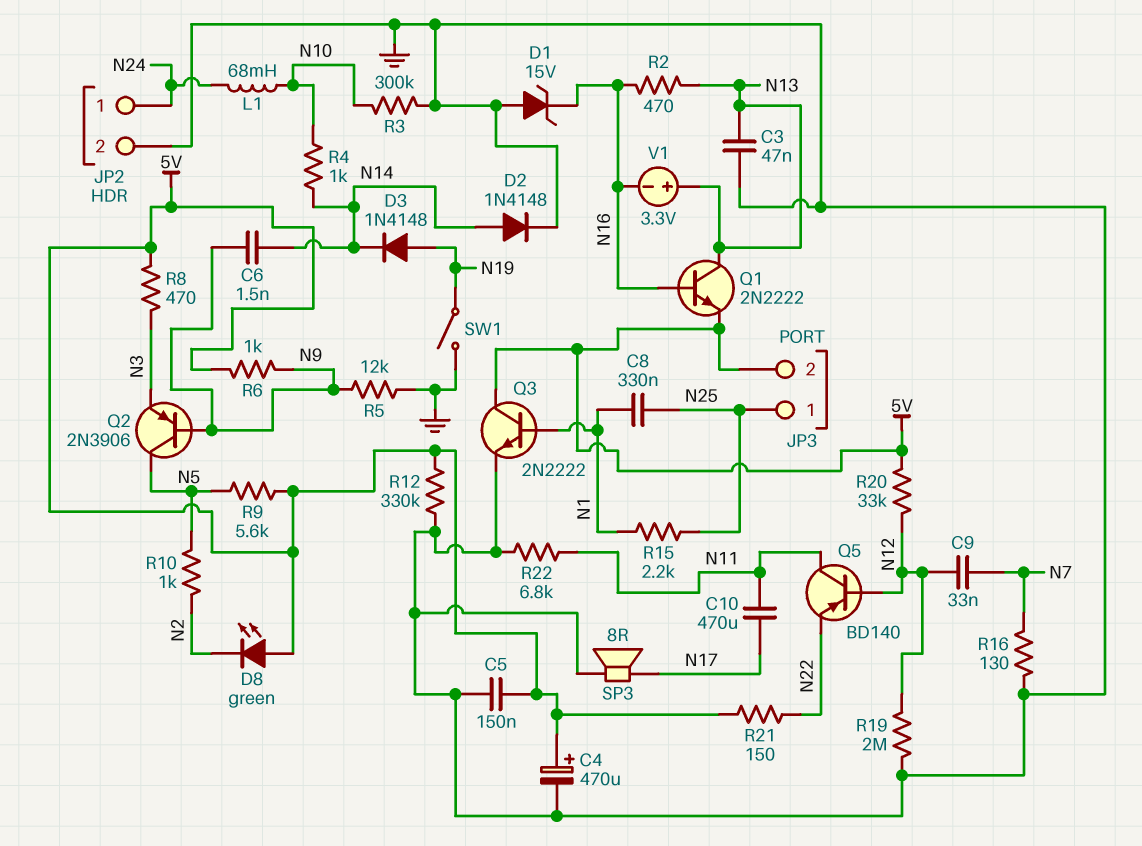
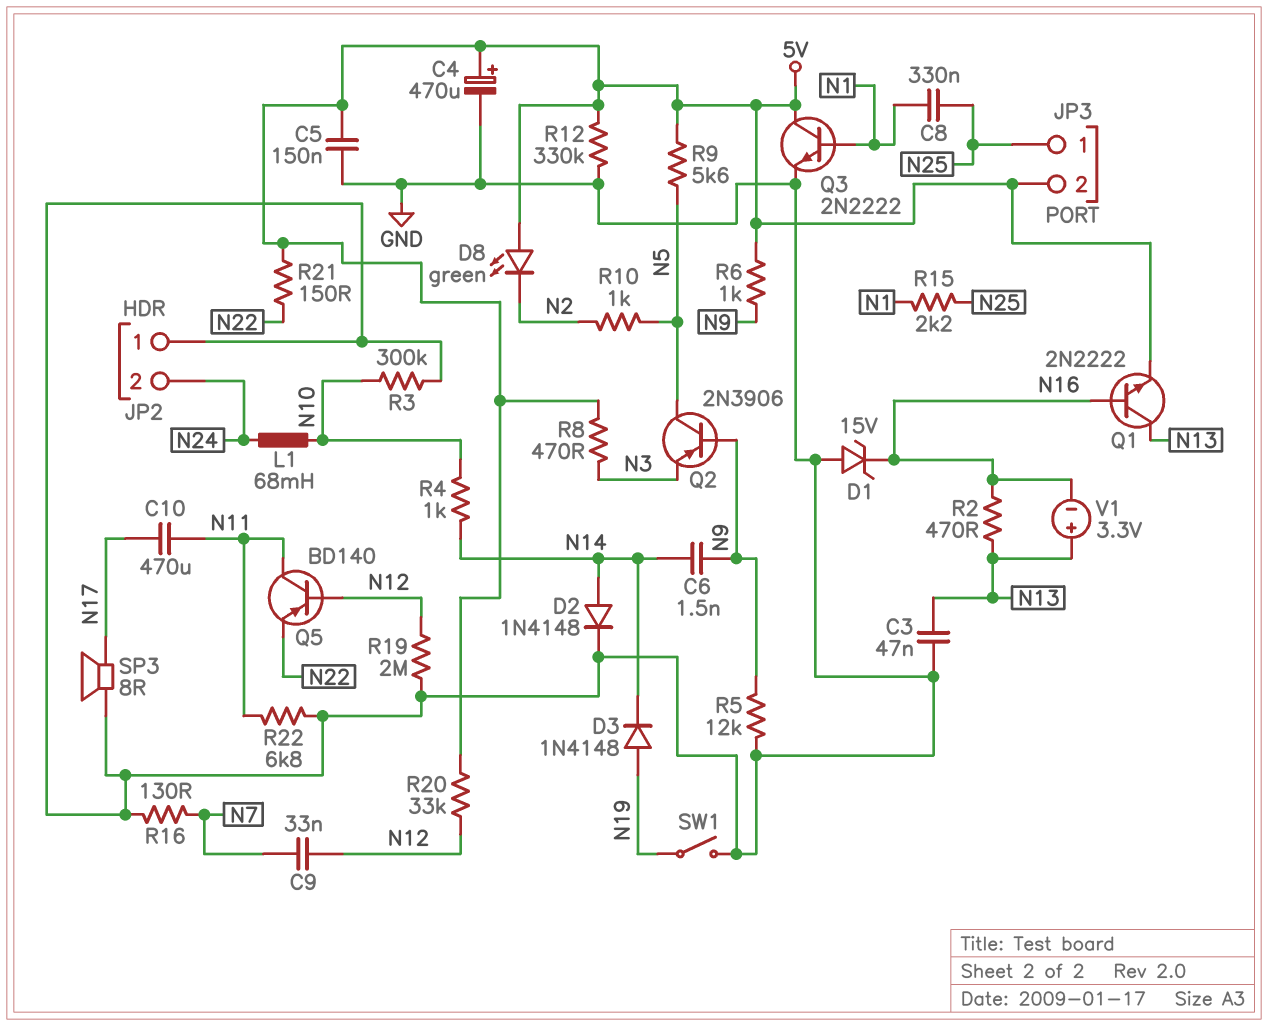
JP2 pin 1: N24 -> GND
JP2 pin 2: GND -> N24

